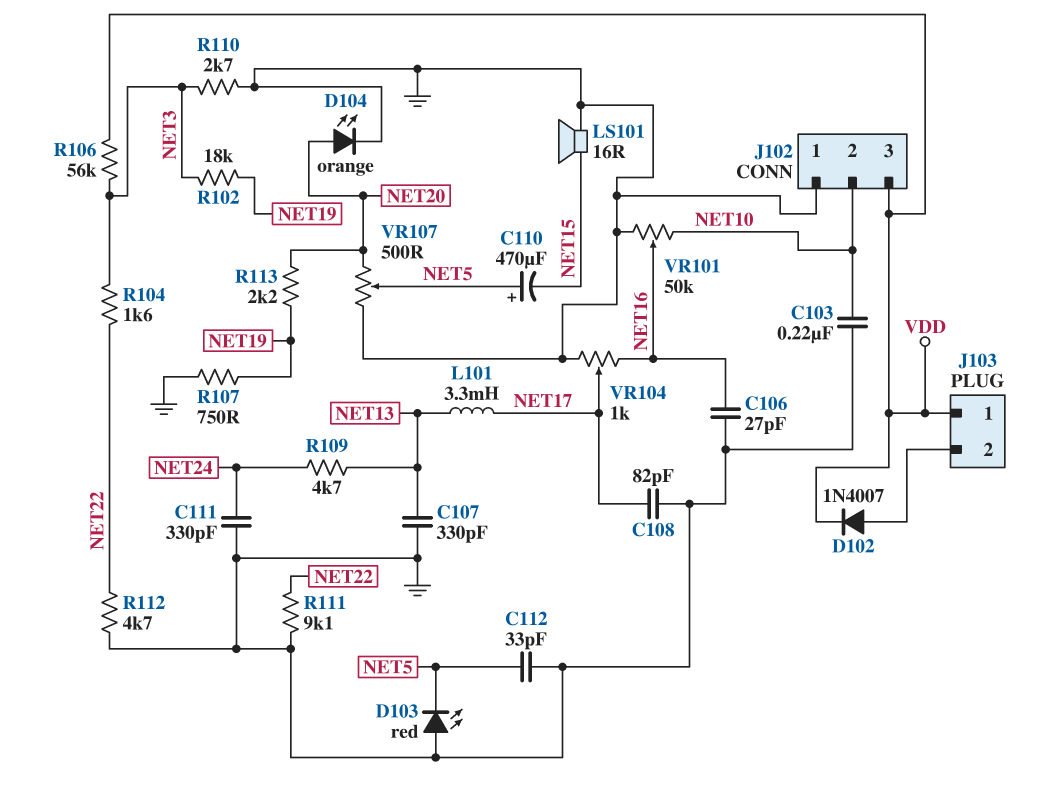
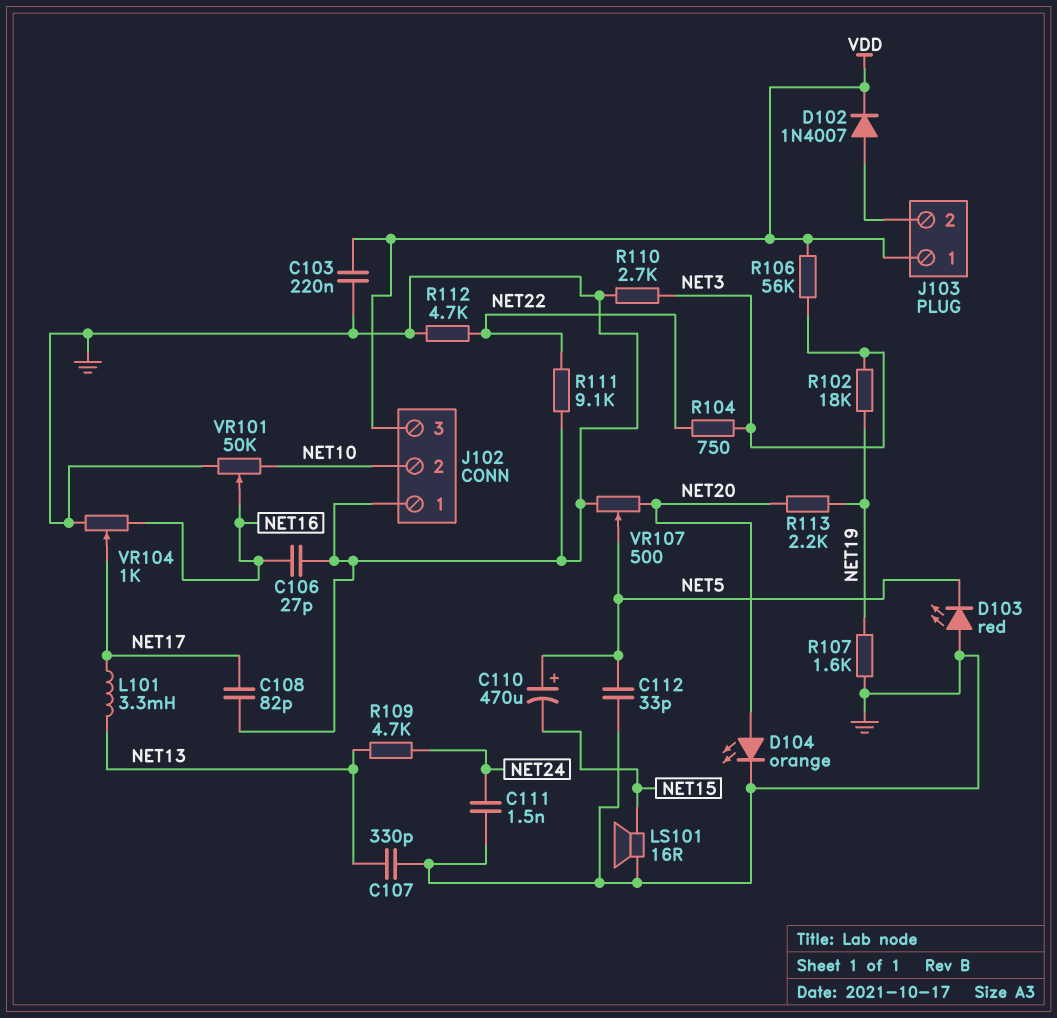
C103: 220nF (GND, NET10) -> 220nF (GND, VDD)
C111: 330pF (GND, NET24) -> 1.5nF (GND, NET24)
R104: 1.6k (NET3, NET22) -> 750 (NET3, NET22)
R107: 750 (GND, NET19) -> 1.6k (GND, NET19)

